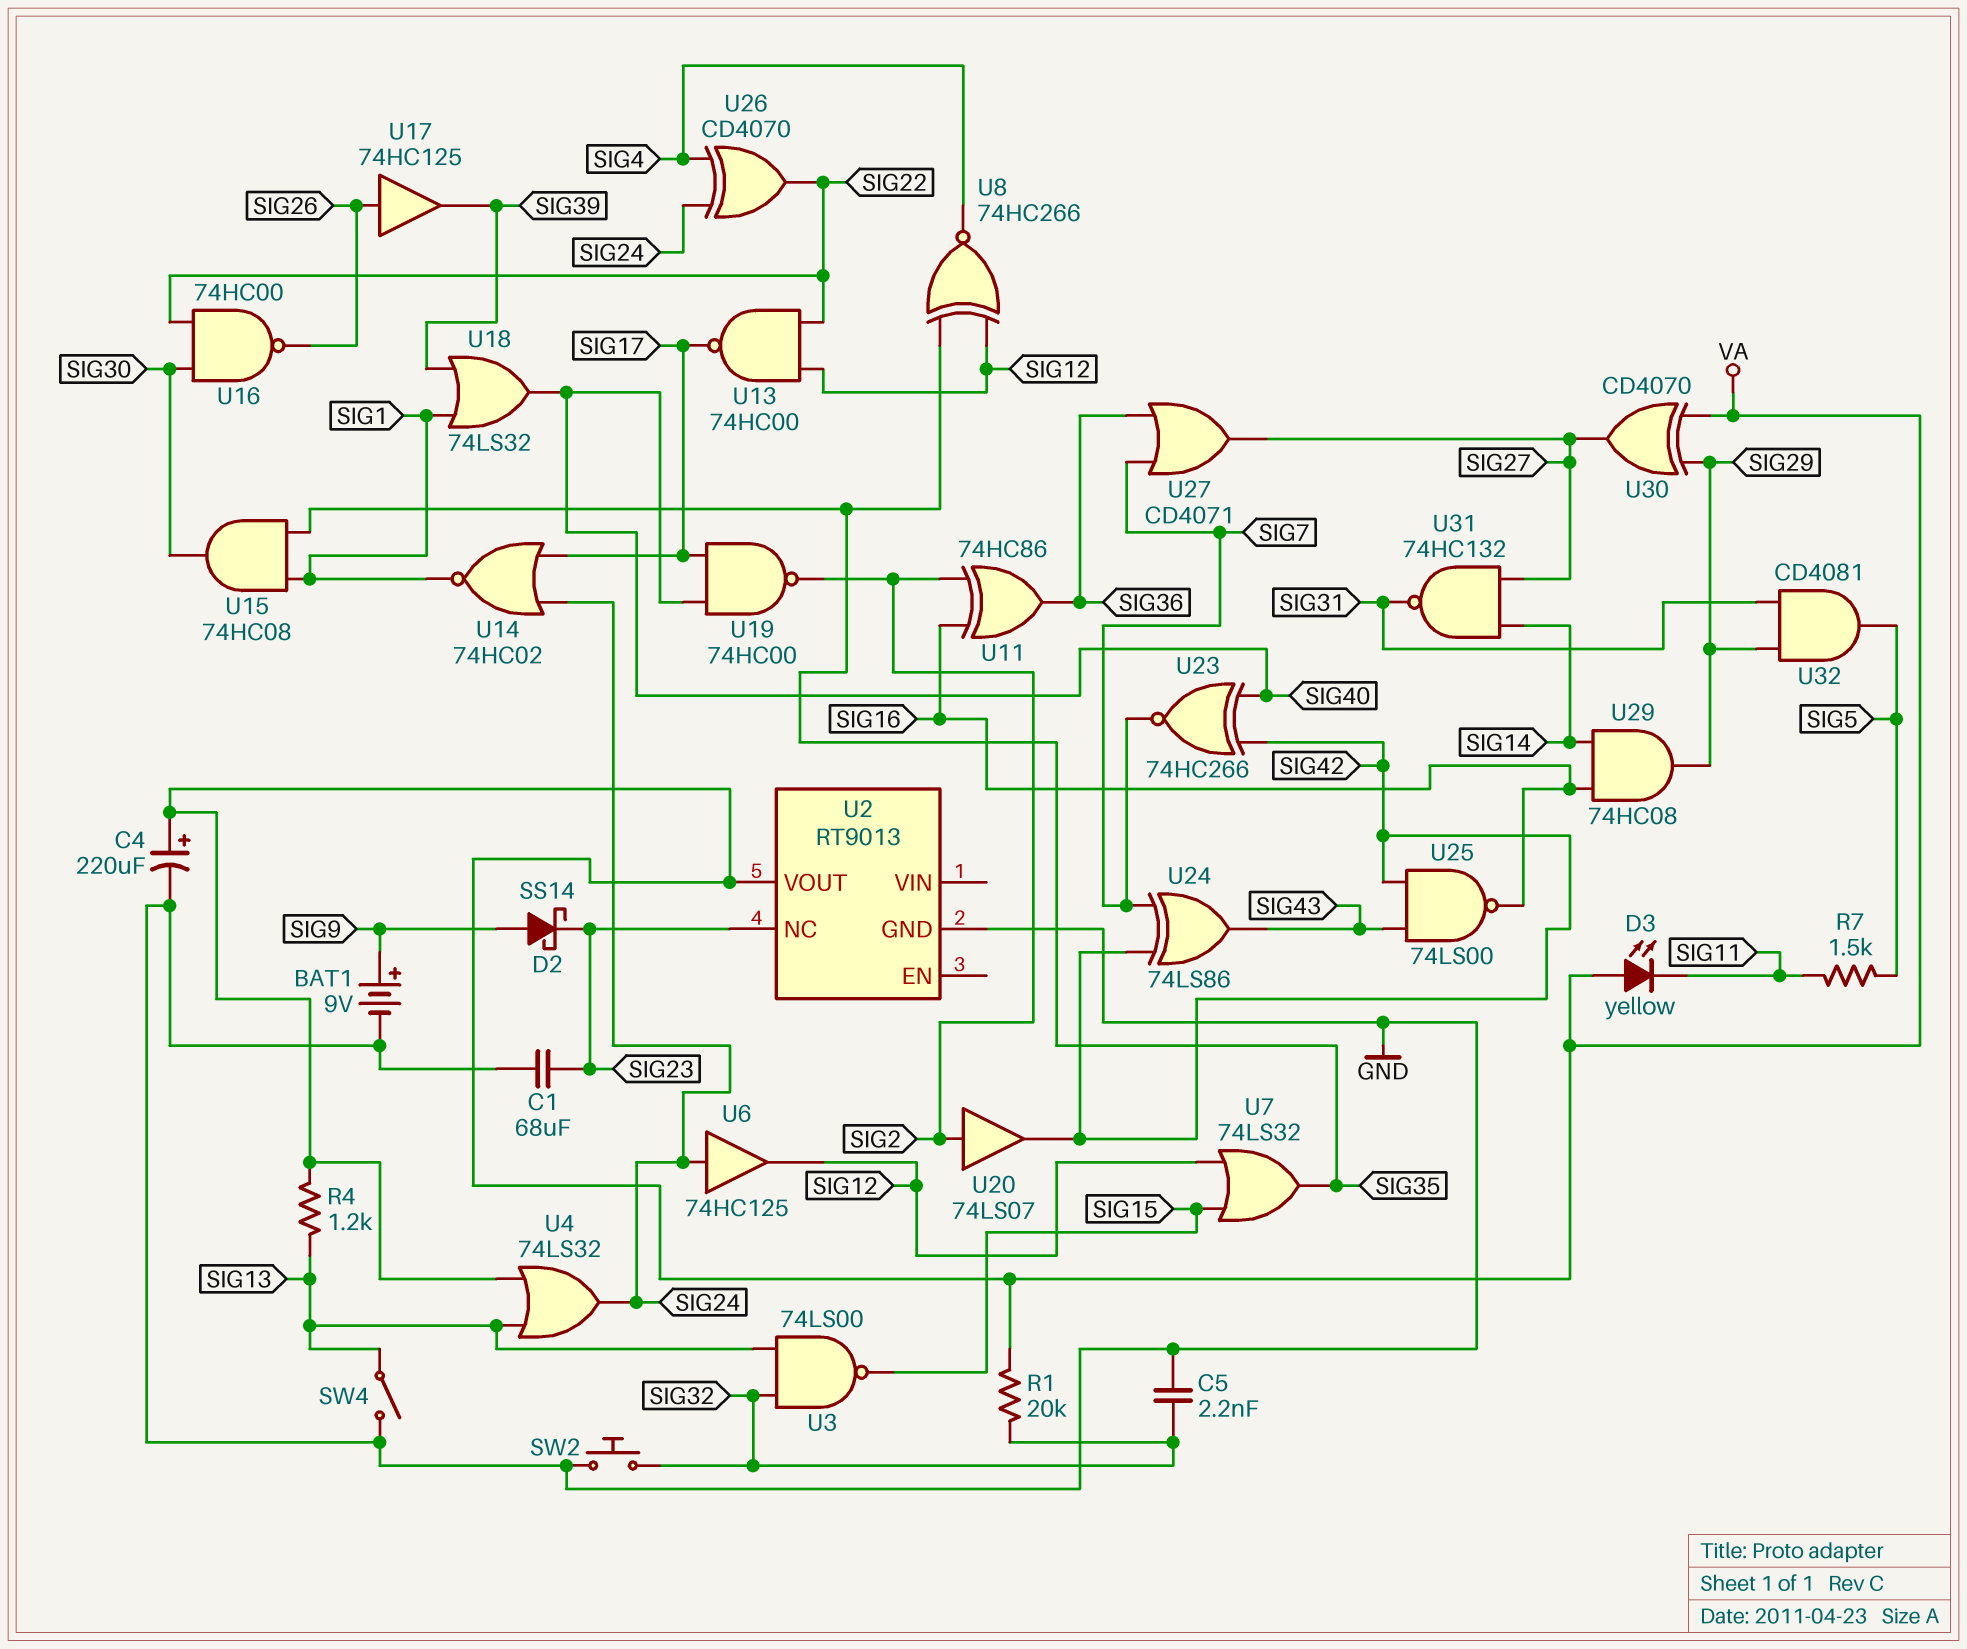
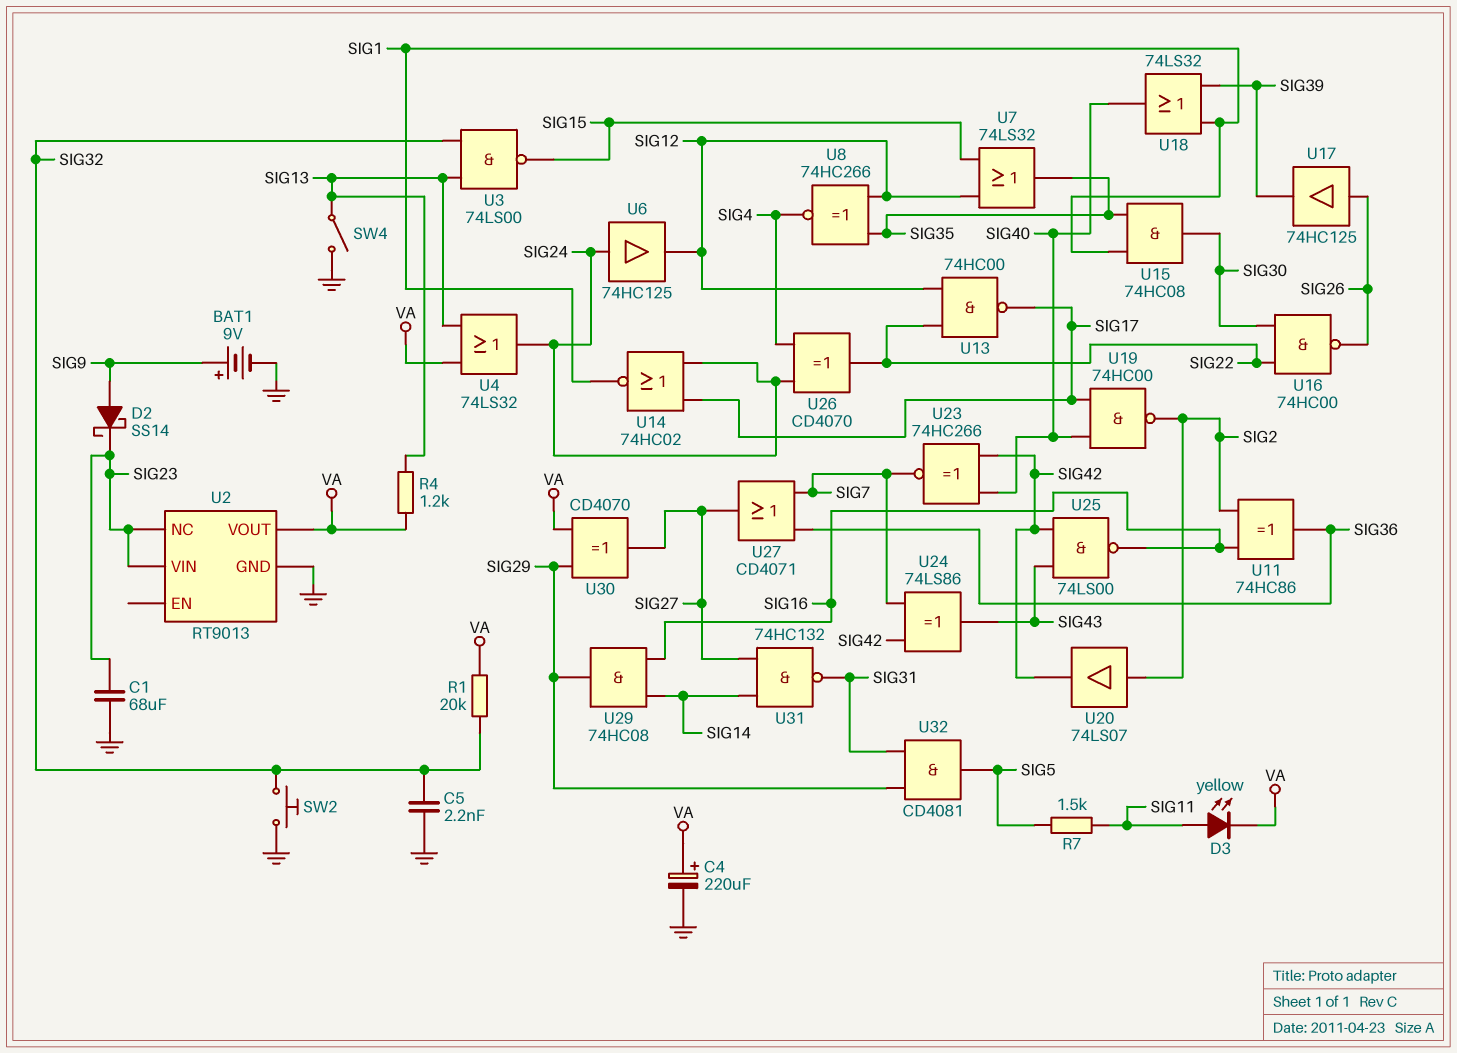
D3: LED yellow (A VA, K SIG11) -> LED yellow (A SIG11, K VA)
U2 pin VIN: none -> SIG23

